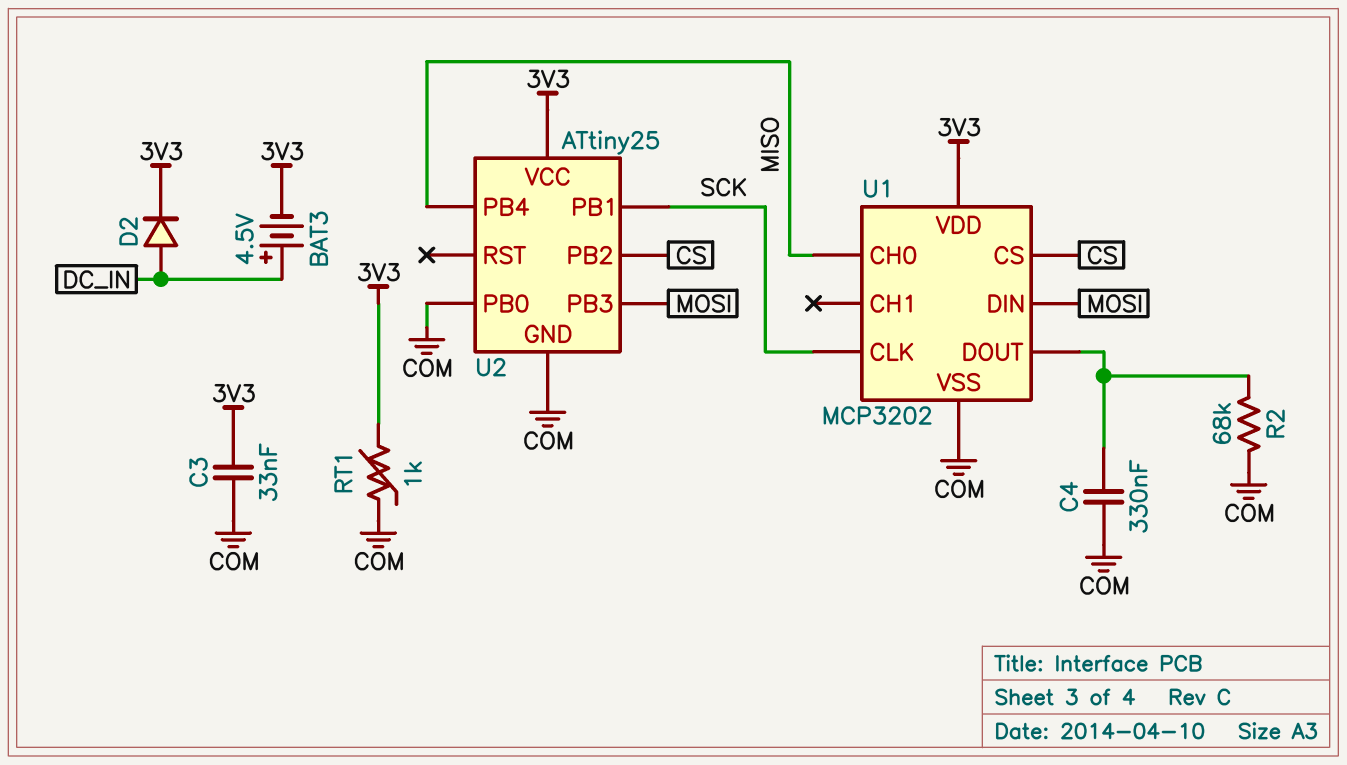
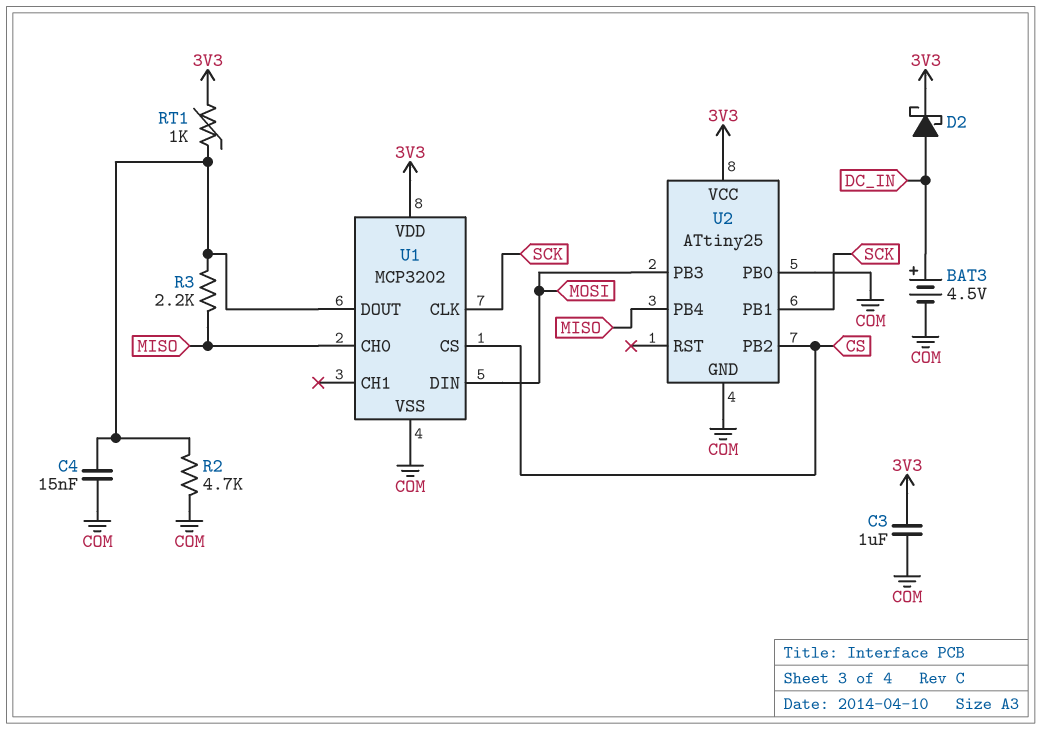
BAT3: 4.5V (plus DC_IN, minus 3V3) -> 4.5V (plus DC_IN, minus COM)
C3: 33nF (3V3, COM) -> 1uF (3V3, COM)
C4: 330nF (COM, U1/DOUT) -> 15nF (COM, U1/DOUT)
D2: diode (A DC_IN, K 3V3) -> schottky (A DC_IN, K 3V3)
R2: 68k (COM, U1/DOUT) -> 4.7k (COM, U1/DOUT)
R3: none -> 2.2k (MISO, U1/DOUT)
RT1: 1k (3V3, COM) -> 1k (3V3, U1/DOUT)

